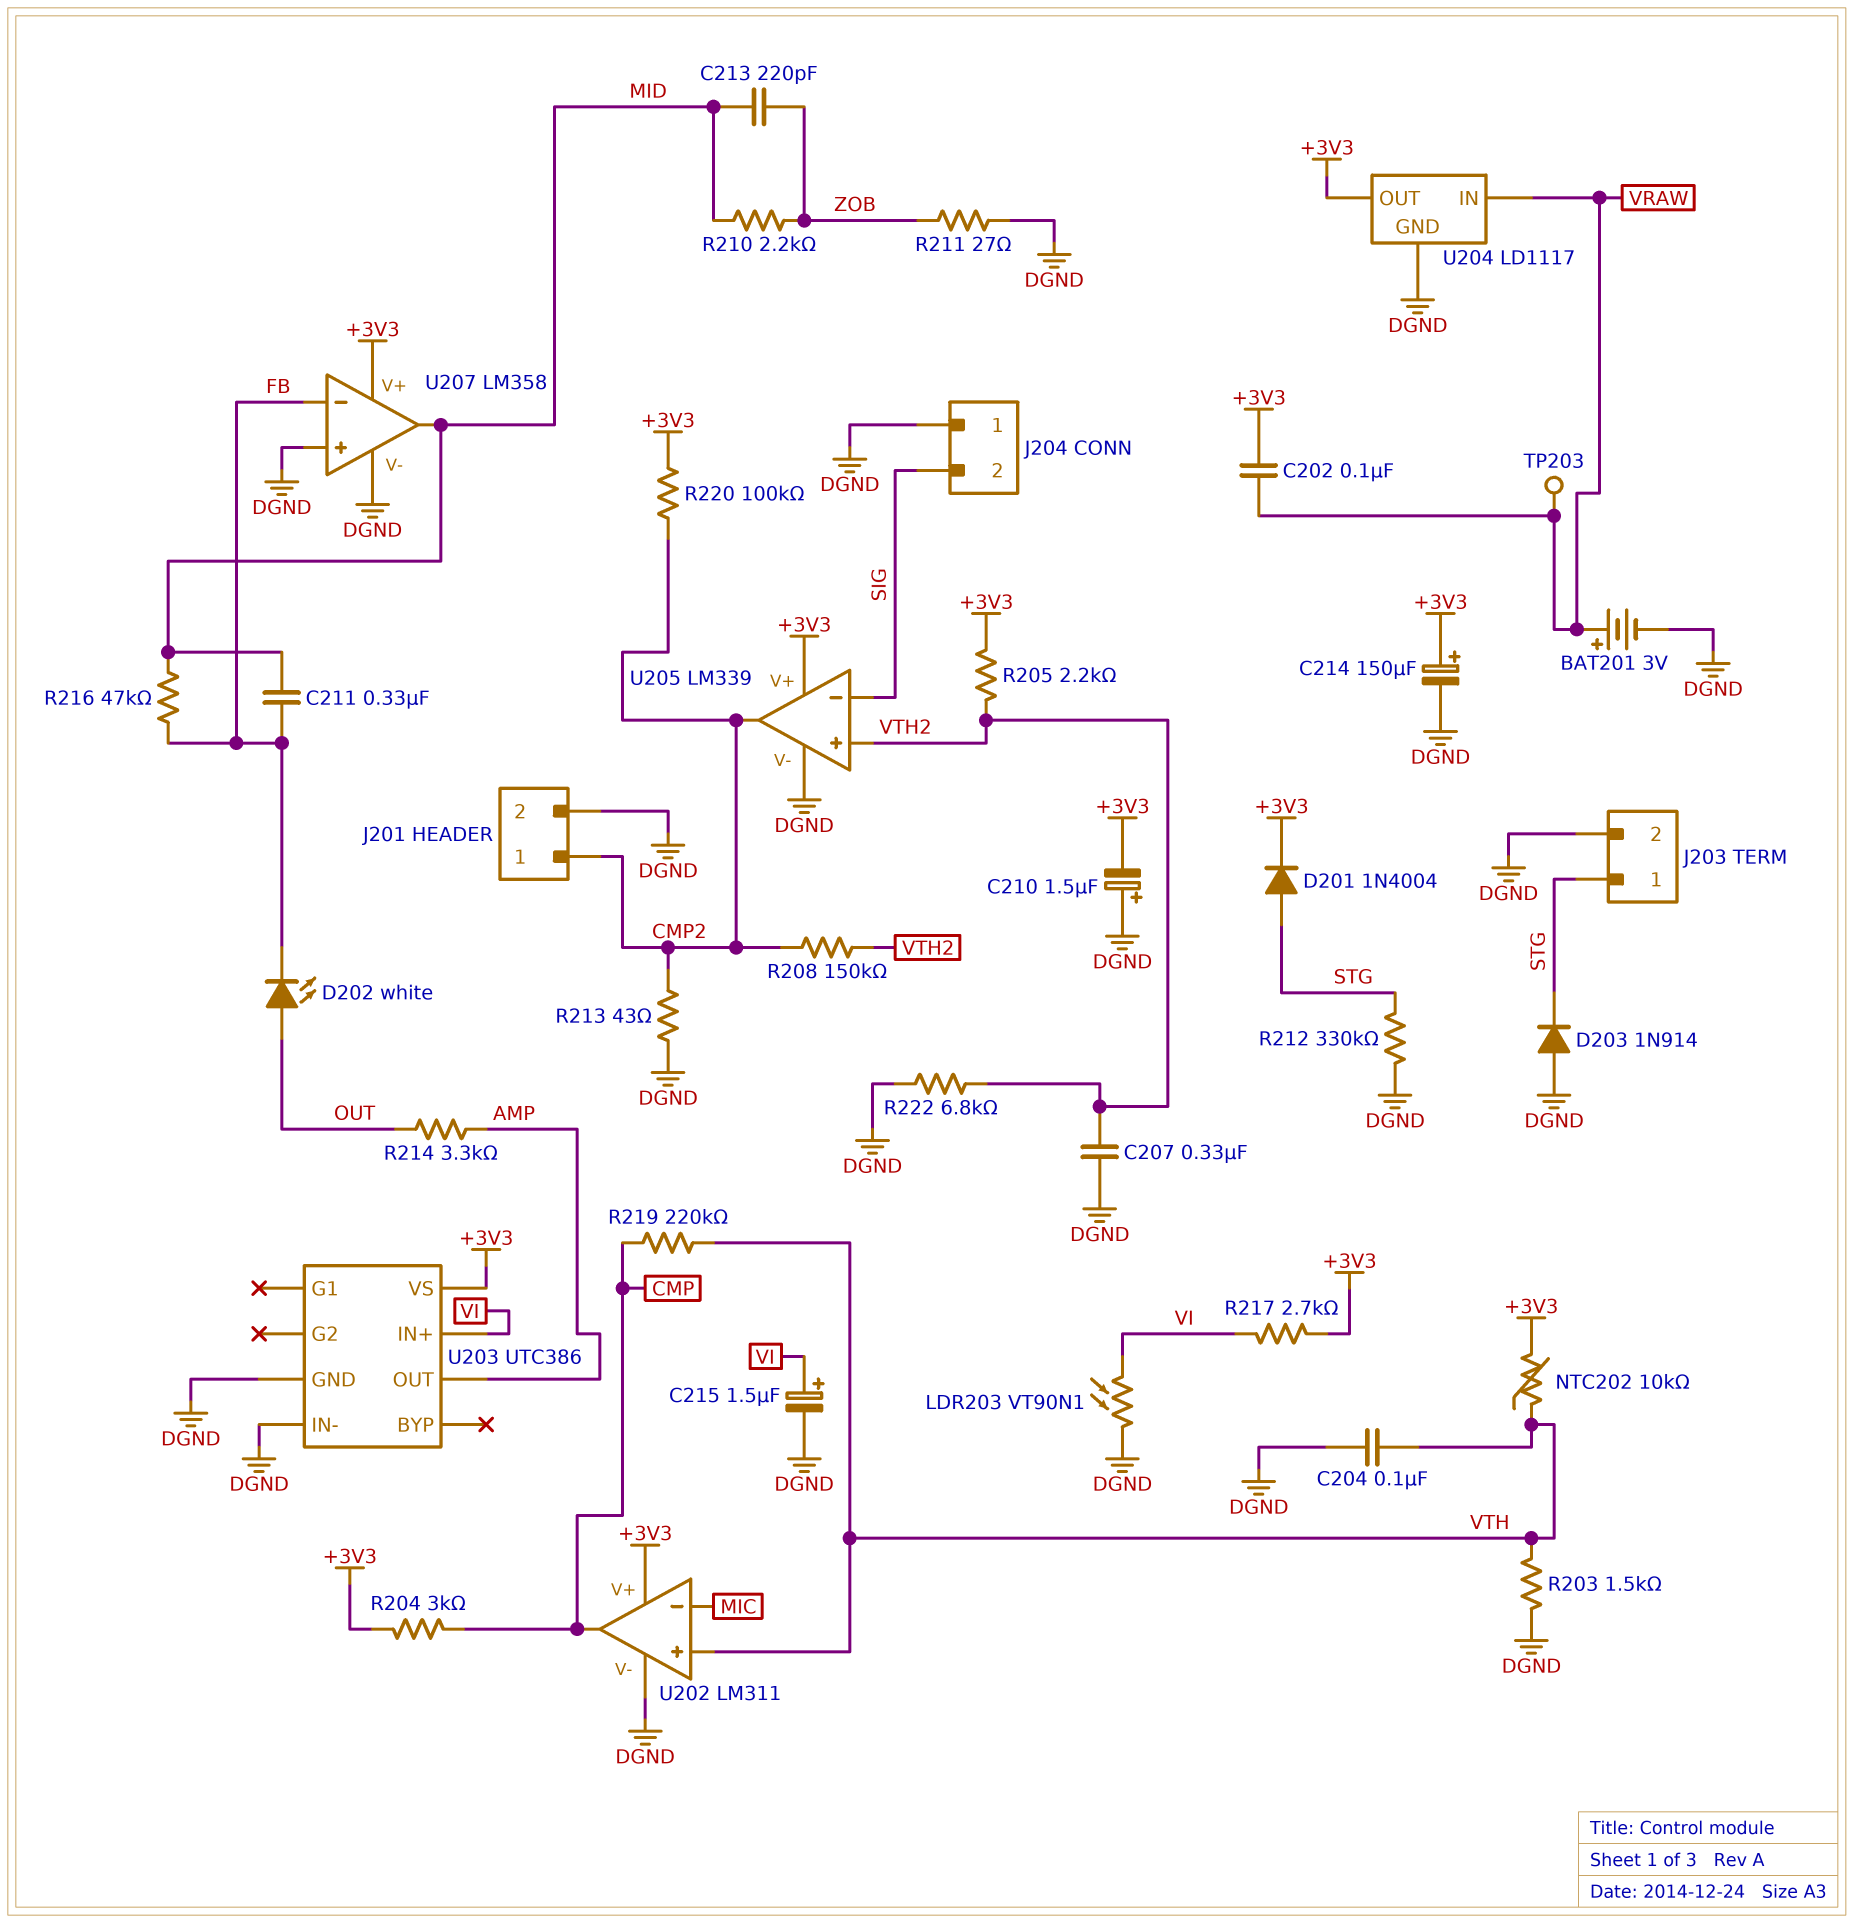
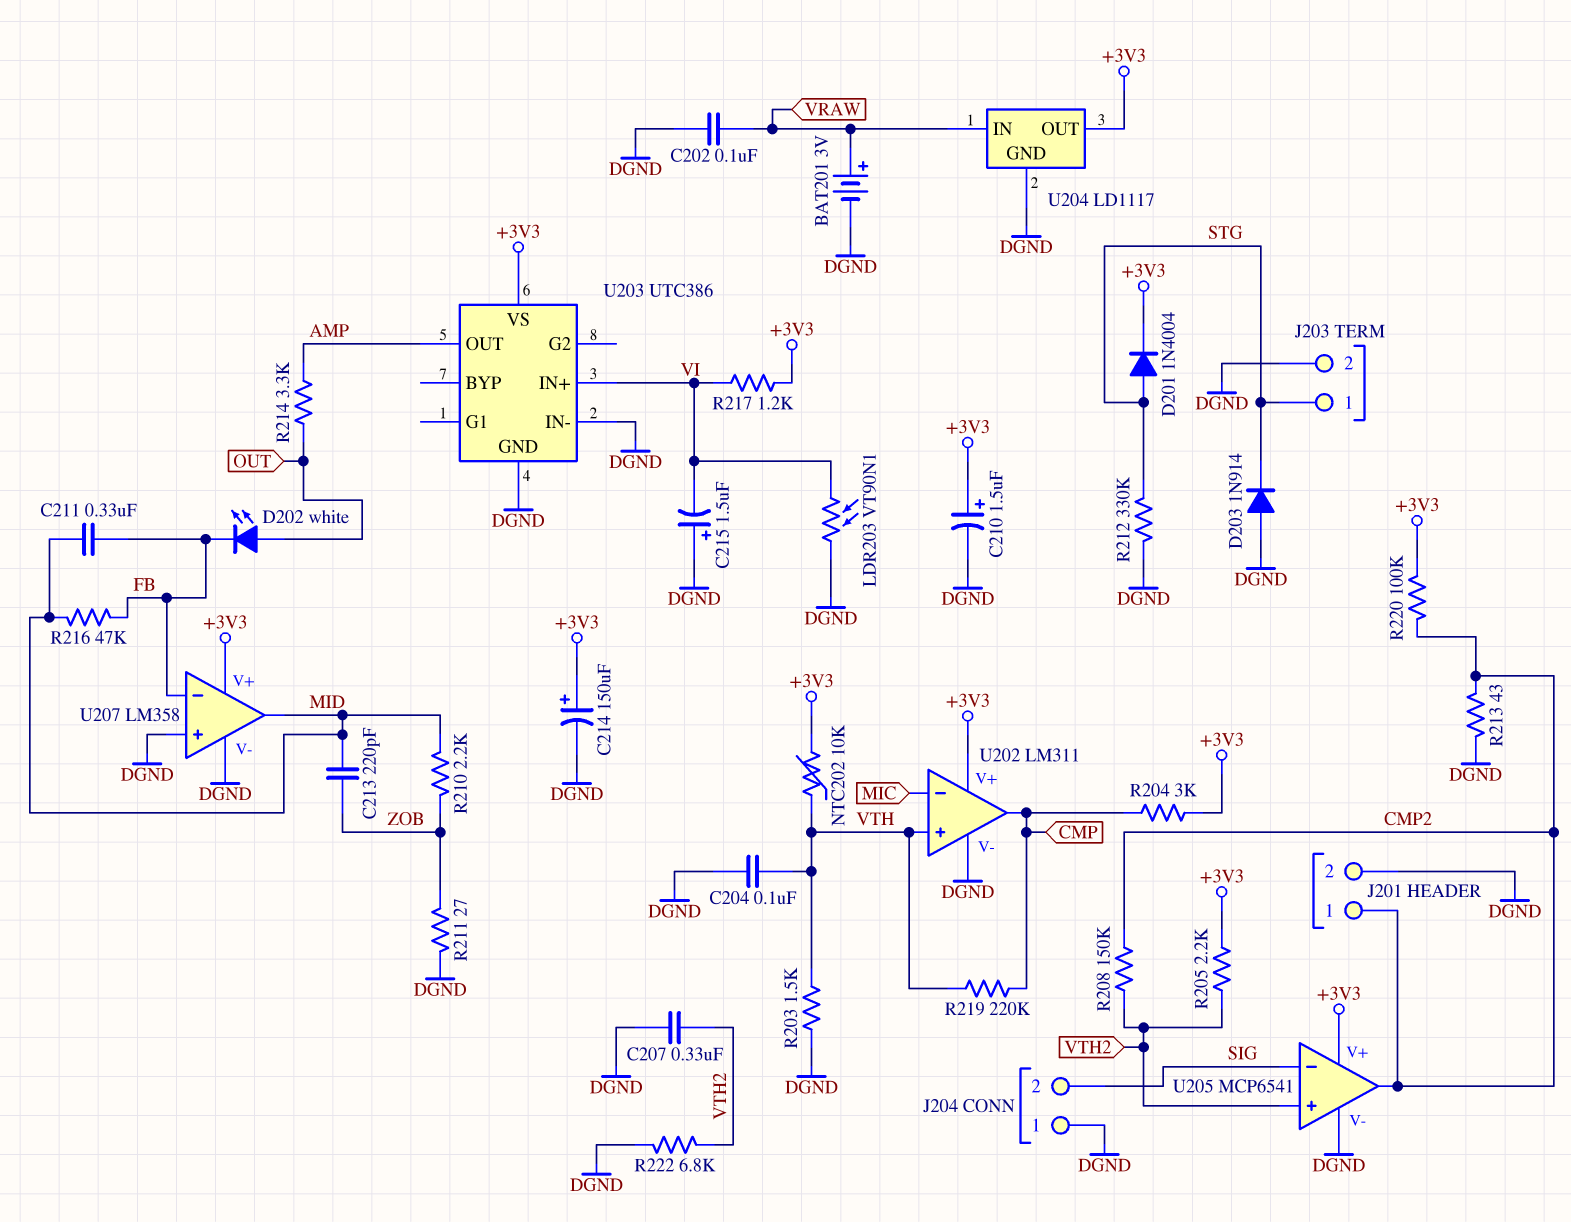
C202: 100nF (+3V3, VRAW) -> 100nF (DGND, VRAW)
C210: 1.5uF (plus DGND, minus +3V3) -> 1.5uF (plus +3V3, minus DGND)
C215: 1.5uF (plus VI, minus DGND) -> 1.5uF (plus DGND, minus VI)
R217: 2.7k (+3V3, VI) -> 1.2k (+3V3, VI)
TP203: test point (VRAW) -> none
U205: LM339 -> MCP6541

